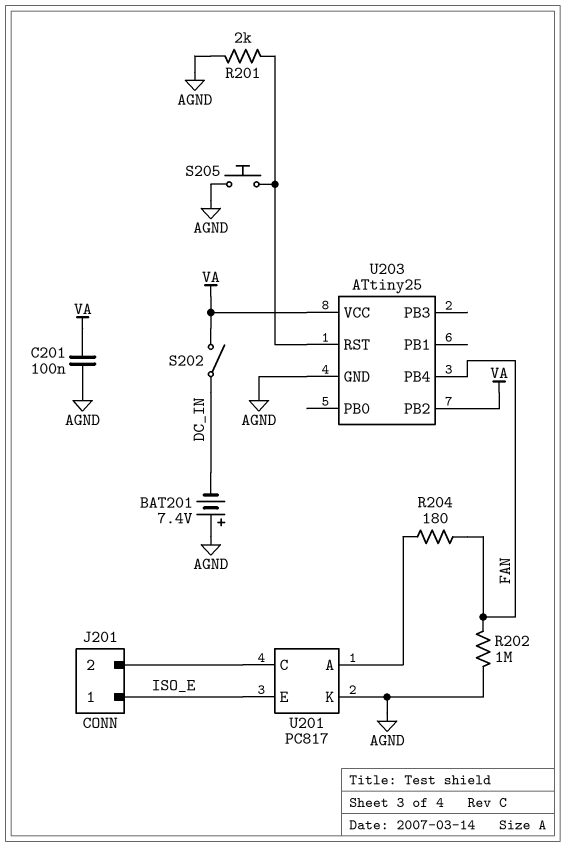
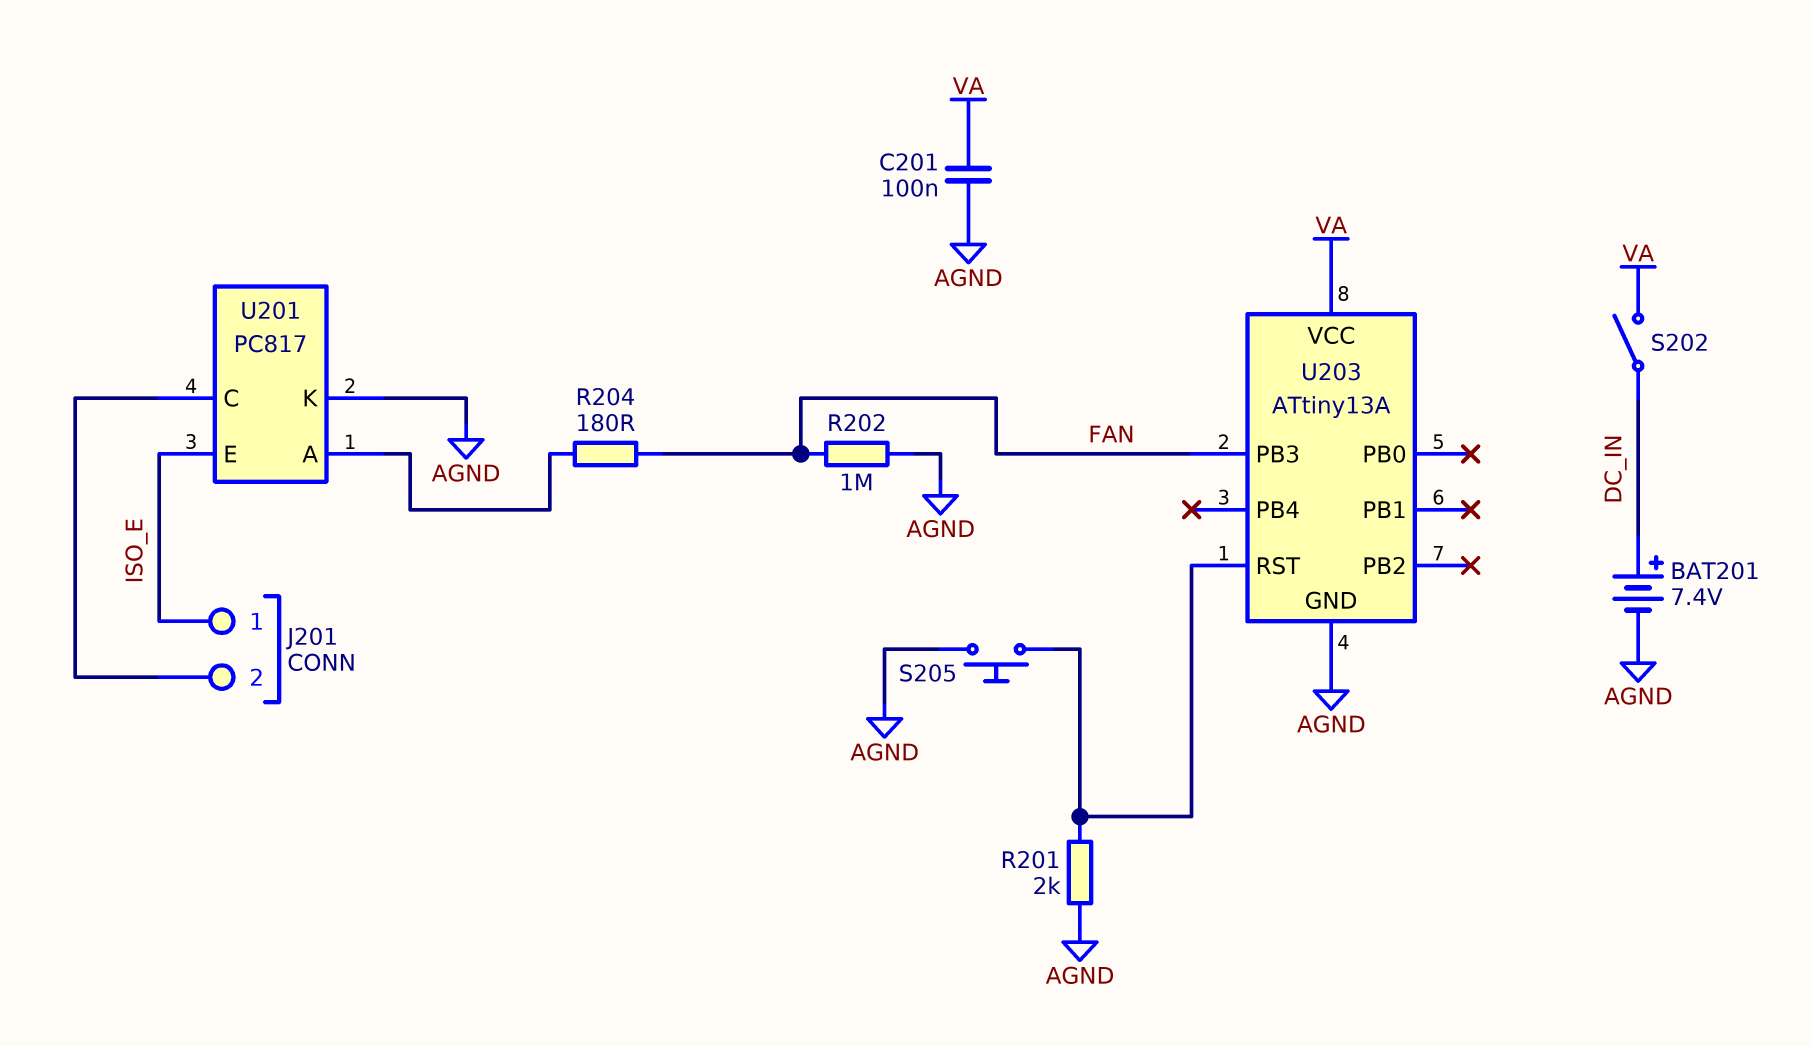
BAT201: 7.4V (plus AGND, minus DC_IN) -> 7.4V (plus DC_IN, minus AGND)
U203: ATtiny25 -> ATtiny13A
U203 pin PB2: VA -> none
U203 pin PB3: none -> FAN
U203 pin PB4: FAN -> none

